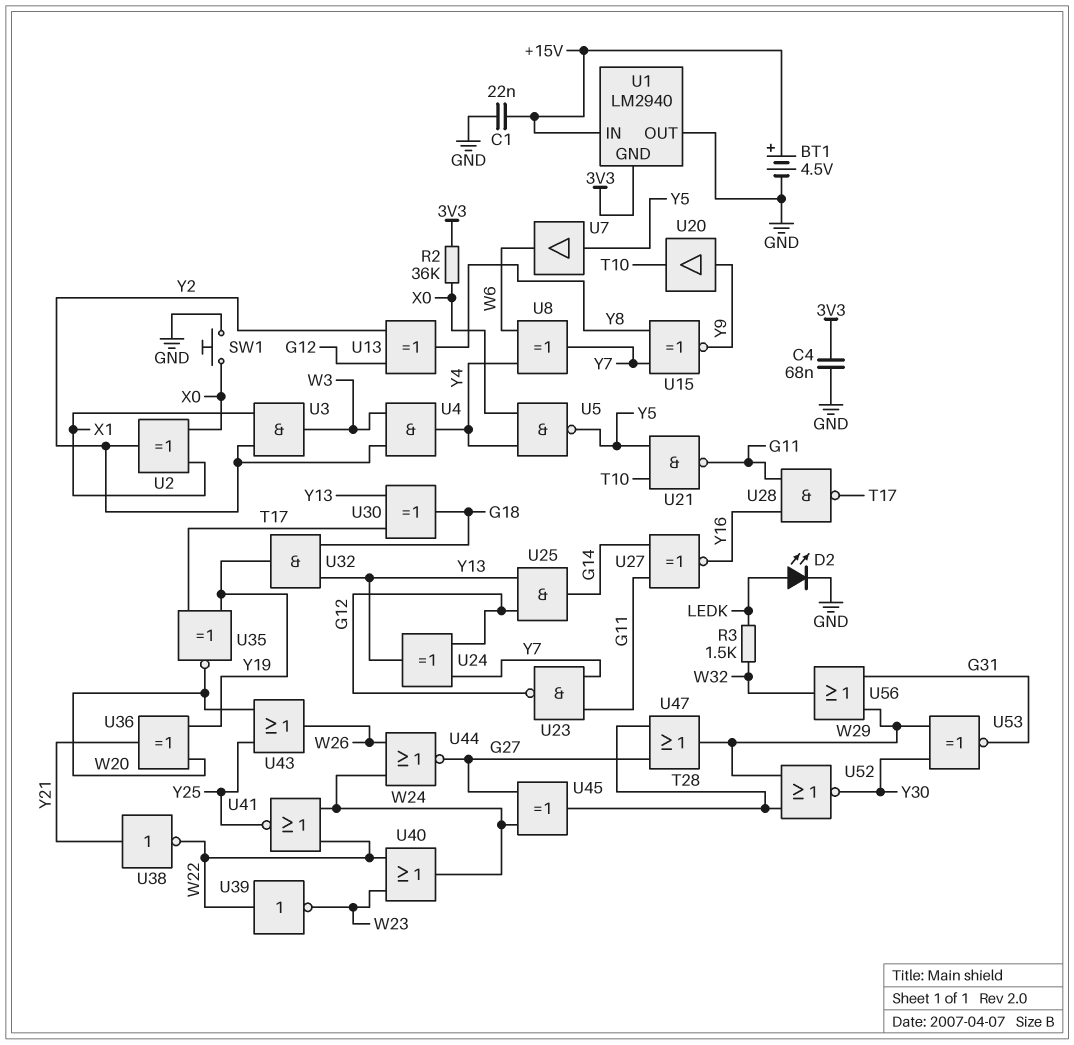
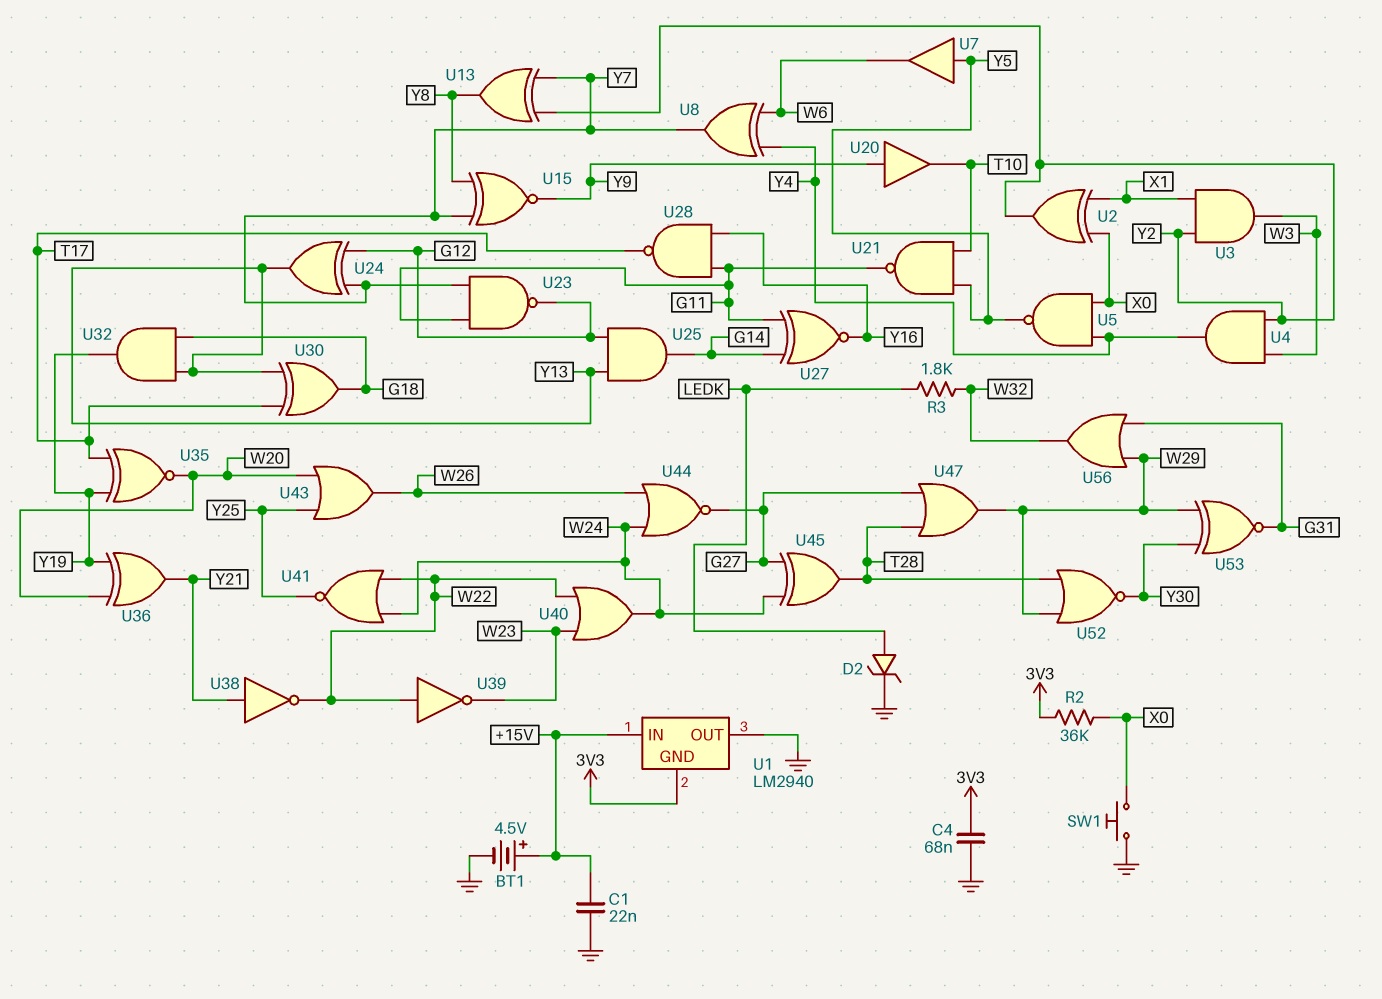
D2: LED (A LEDK, K GND) -> zener (A LEDK, K GND)
R3: 1.5k (LEDK, W32) -> 1.8k (LEDK, W32)
U13: XOR (in G12, in Y2, out Y8) -> XOR (in Y2, in Y7, out Y8)

